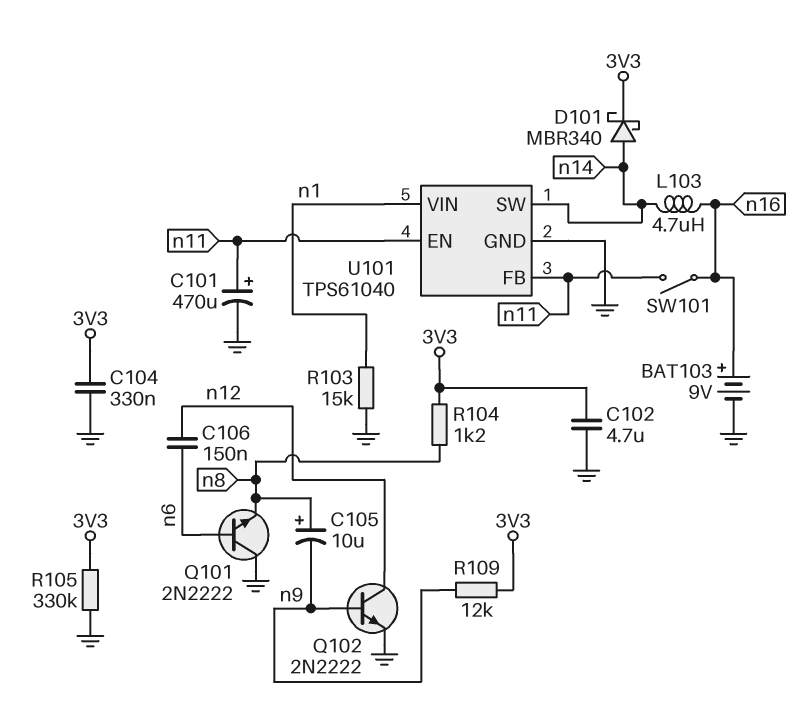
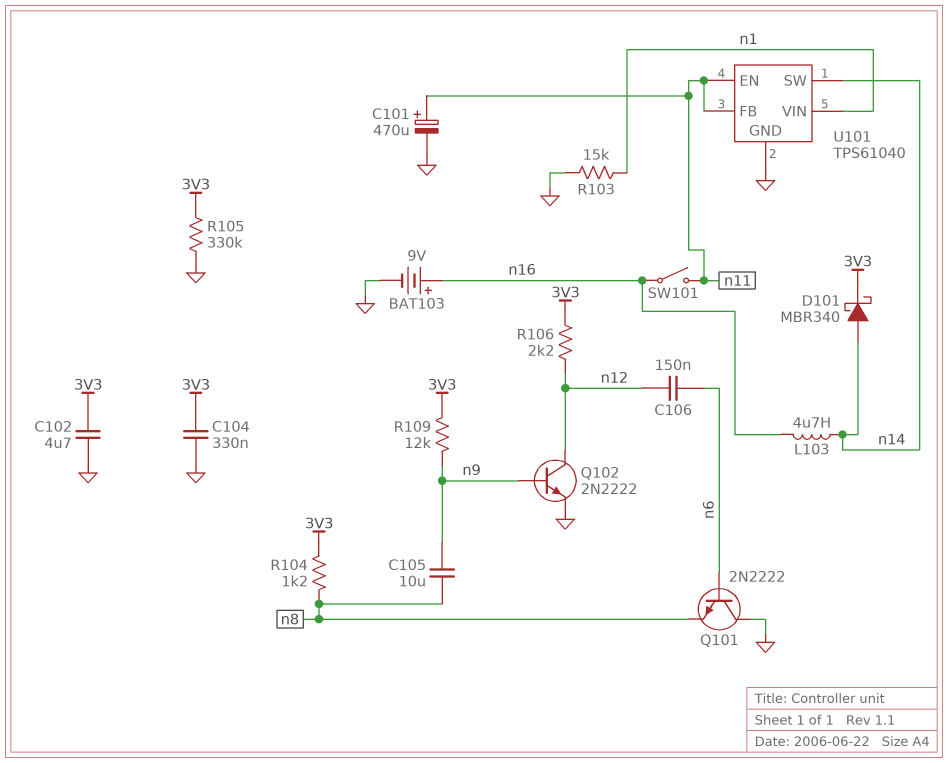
C105: 10uF (plus n8, minus n9) -> 10uF (n8, n9)
R106: none -> 2.2k (3V3, n12)

